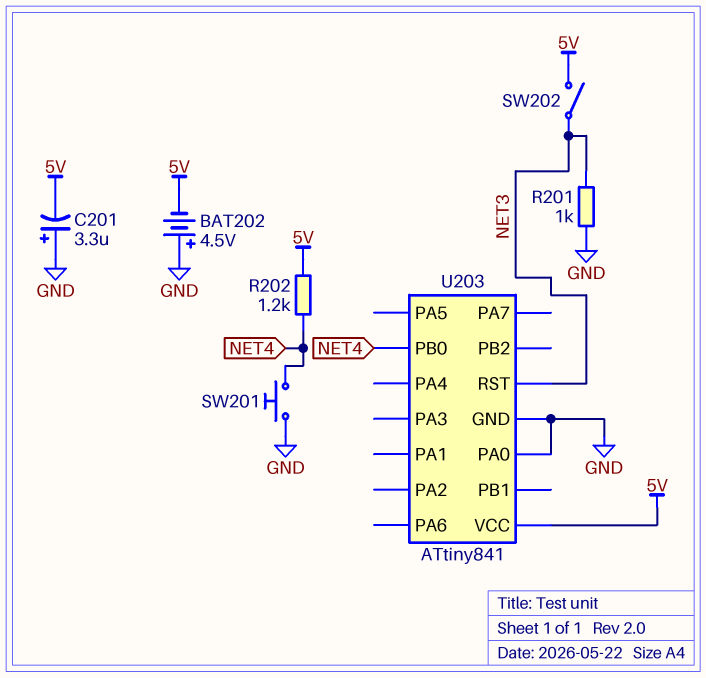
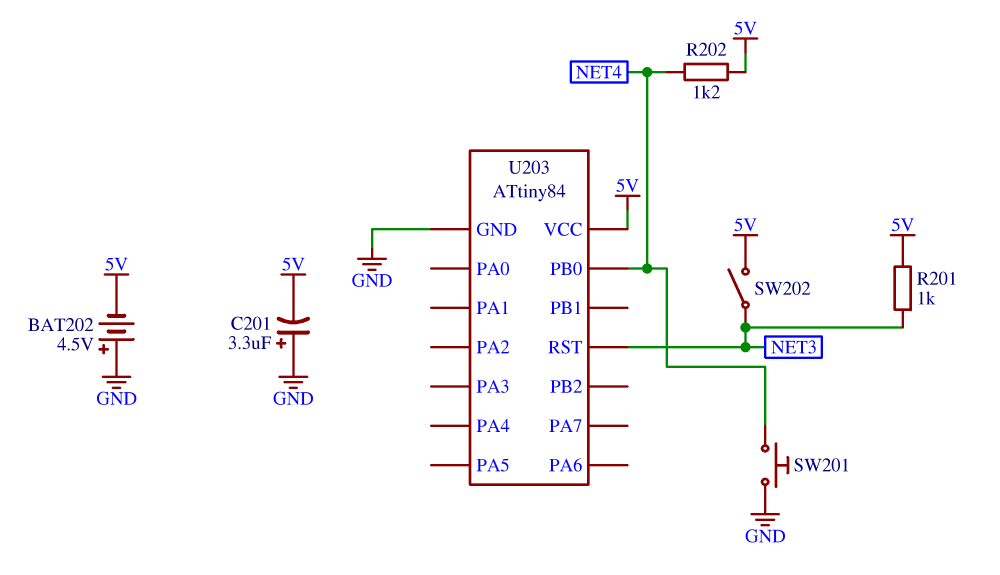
R201: 1k (GND, NET3) -> 1k (5V, NET3)
U203: ATtiny841 -> ATtiny84
U203 pin PA0: GND -> none

